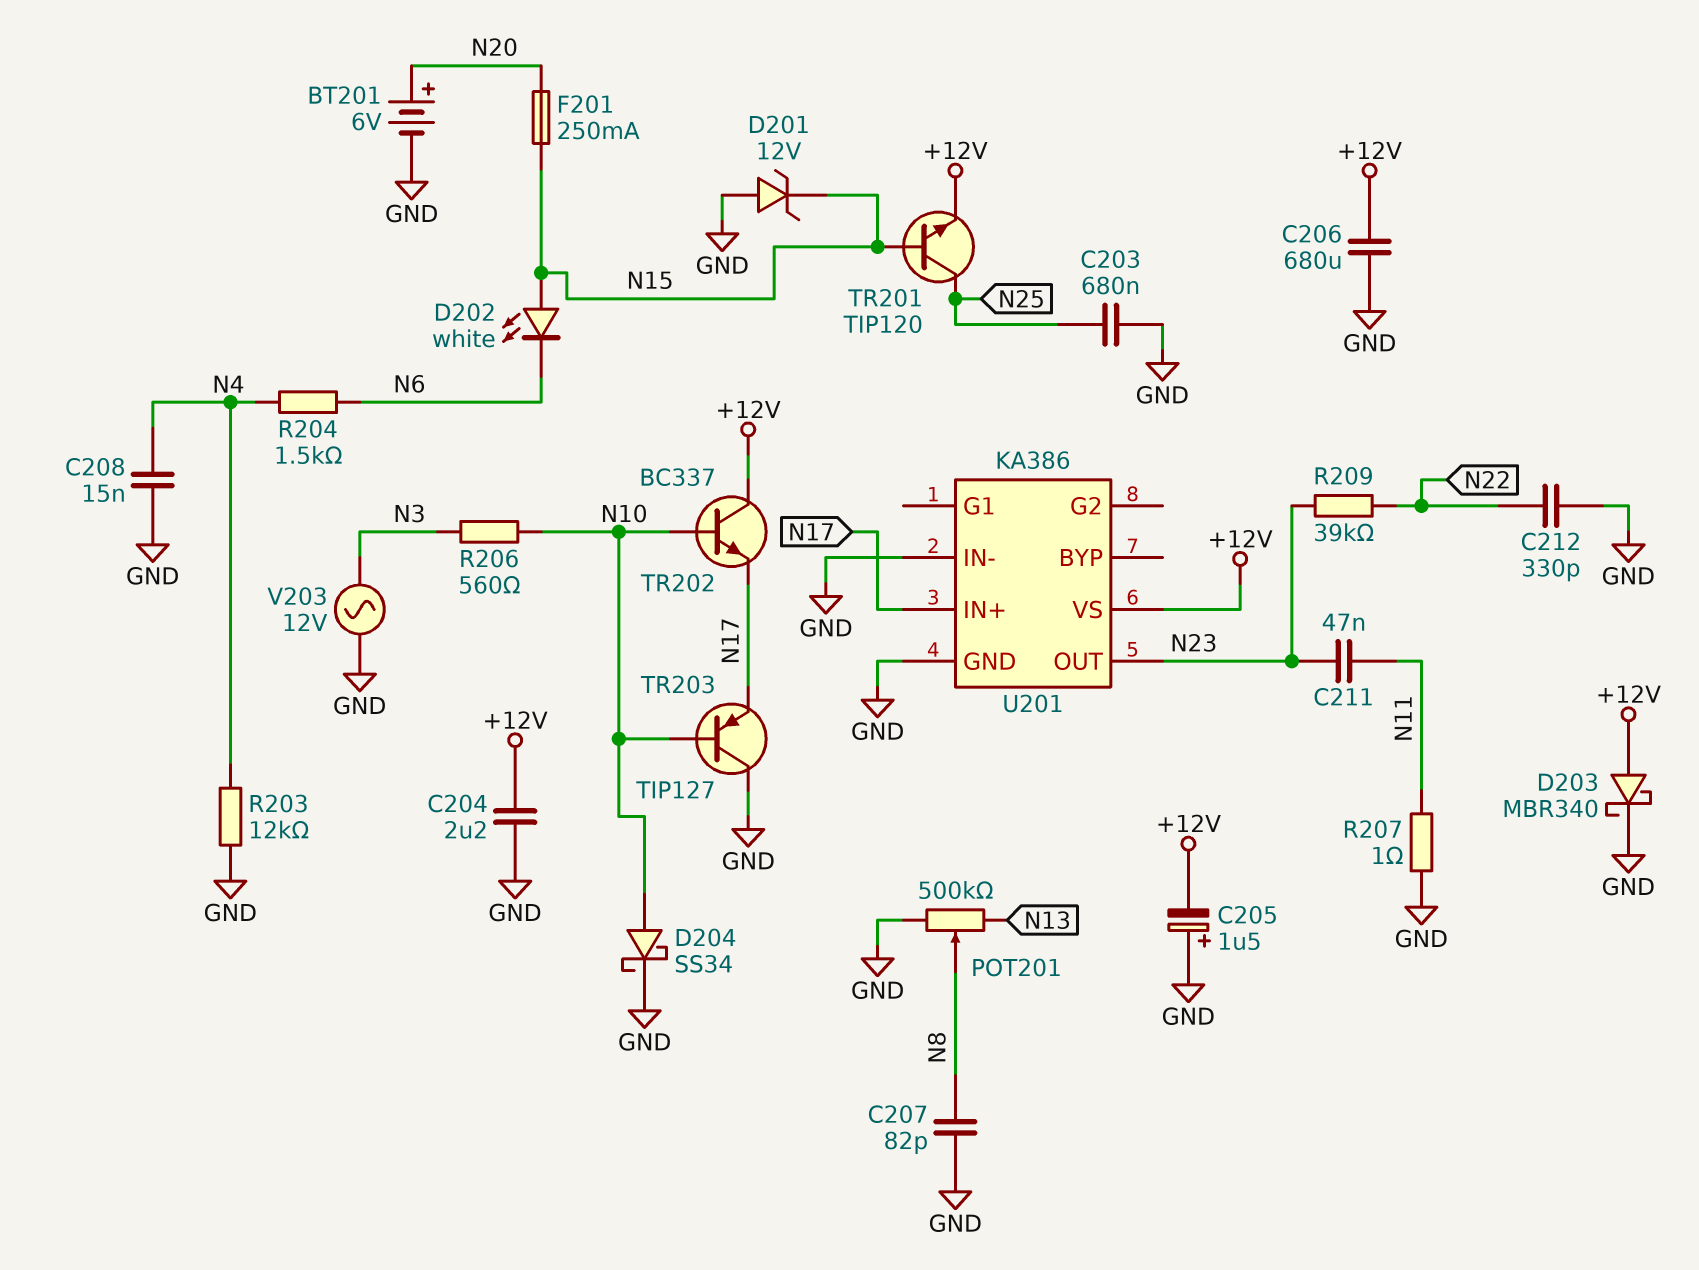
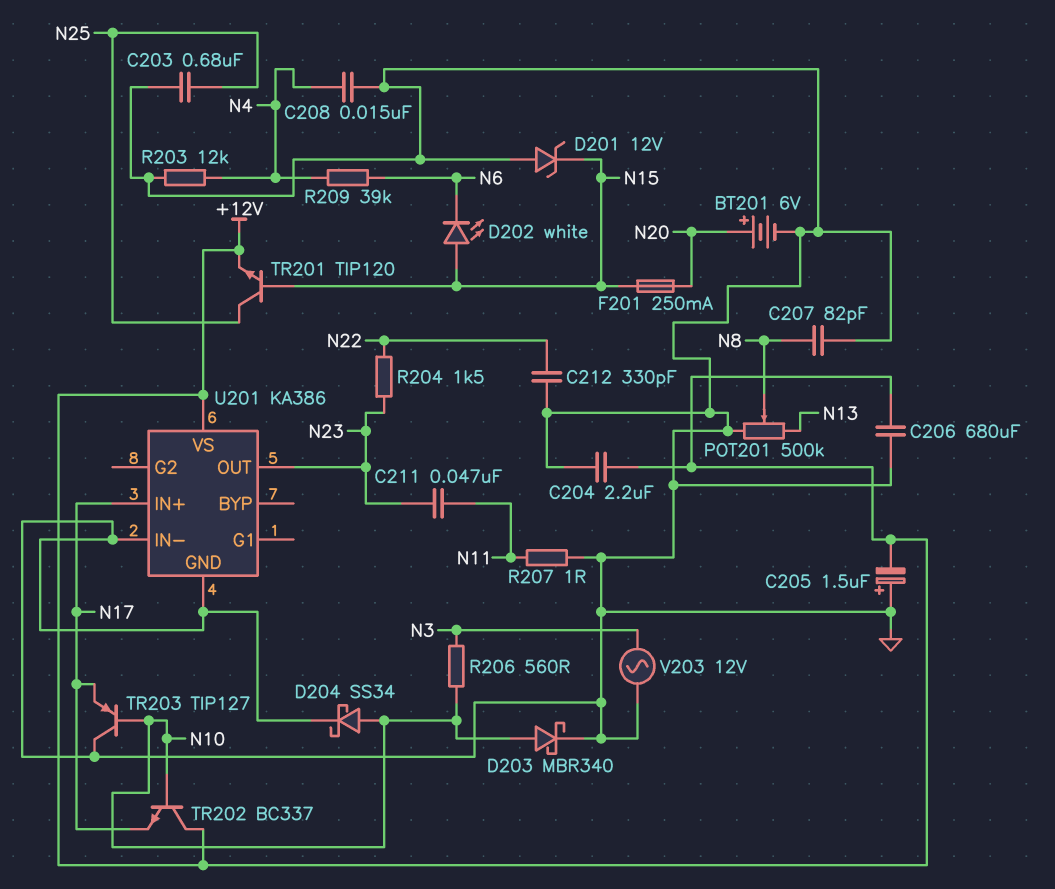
D203: schottky MBR340 (A +12V, K GND) -> schottky MBR340 (A N10, K GND)
R204: 1.5k (N4, N6) -> 1.5k (N22, N23)
R209: 39k (N22, N23) -> 39k (N4, N6)

